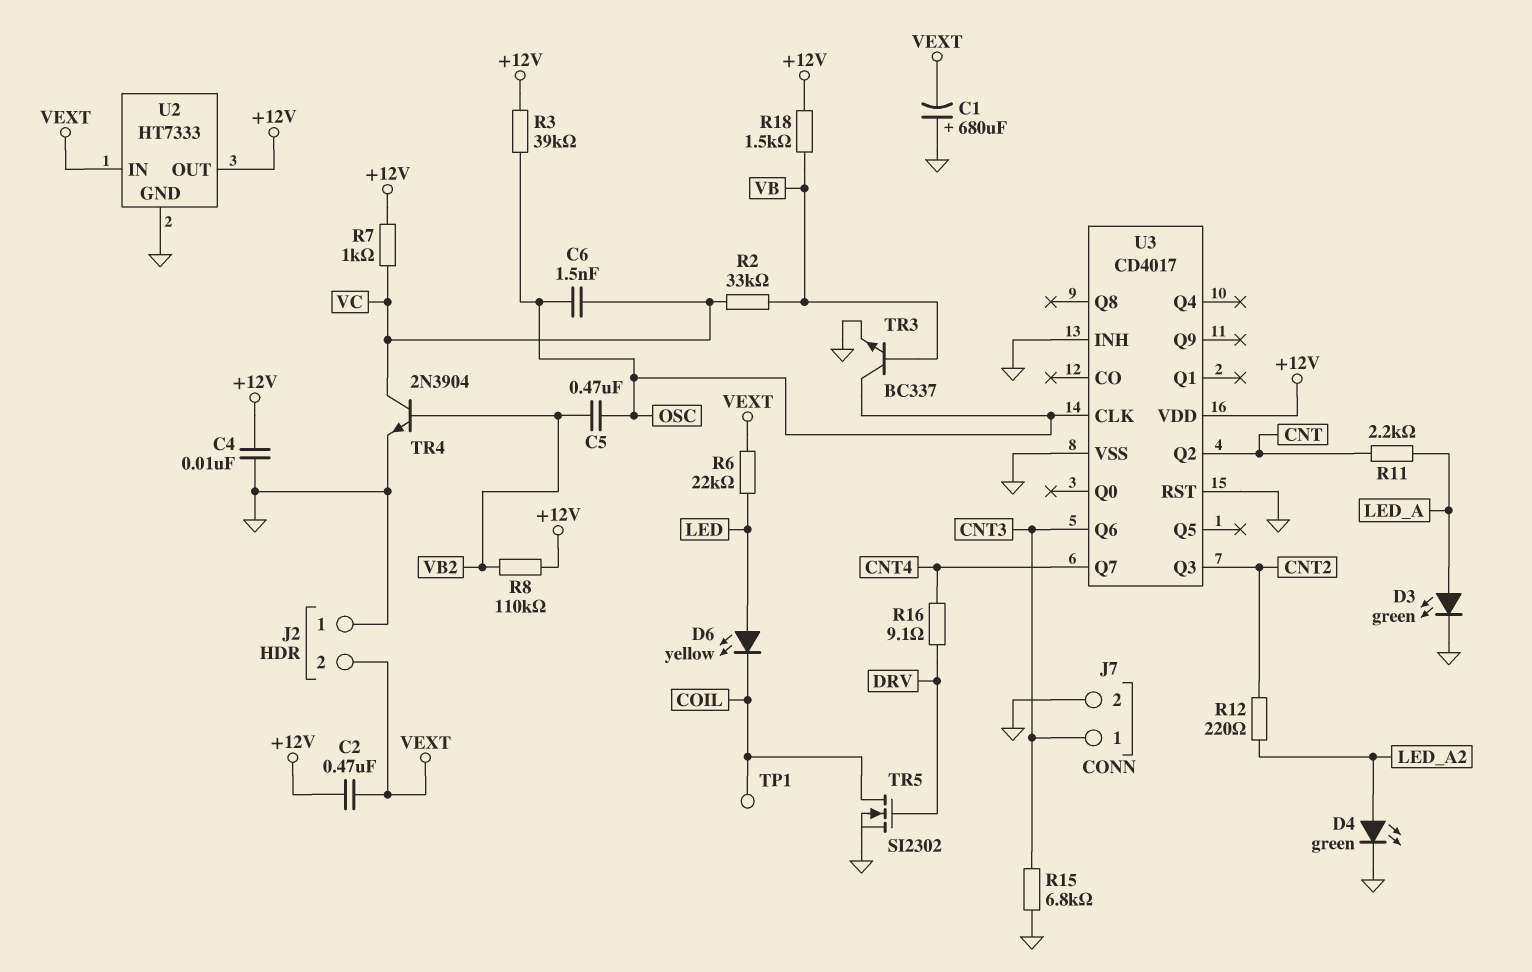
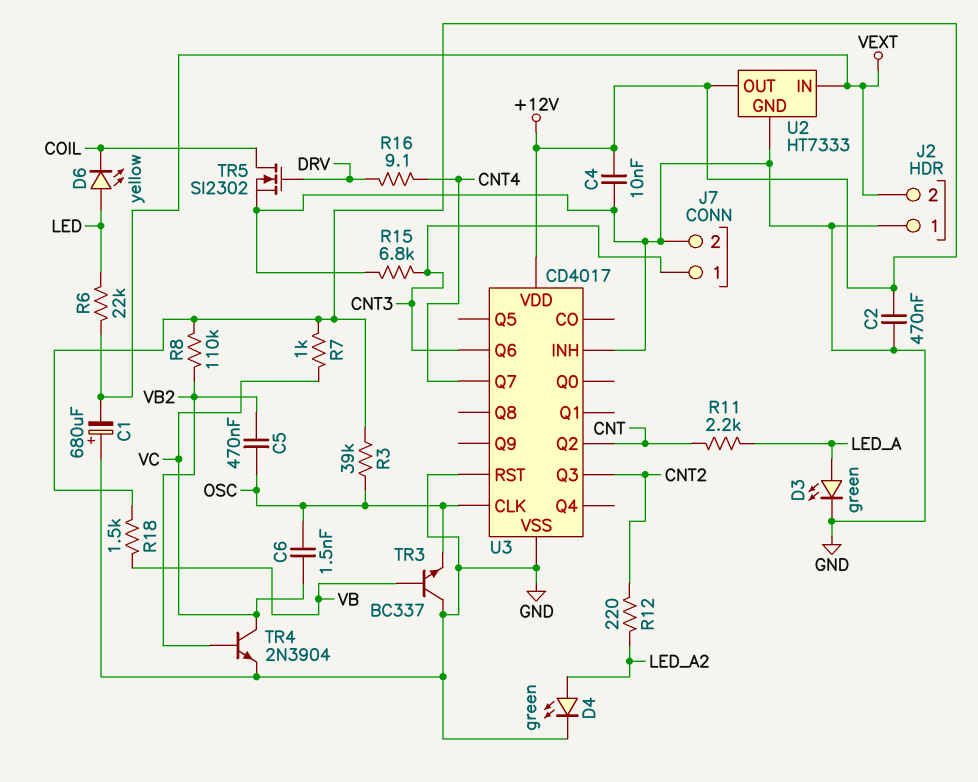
C2: 470nF (+12V, VEXT) -> 470nF (+12V, GND)
R2: 33k (VB, VC) -> none
TP1: test point (COIL) -> none
TR3: NPN BC337 (B VB, C OSC, E GND) -> NPN BC337 (B VB, C GND, E OSC)

